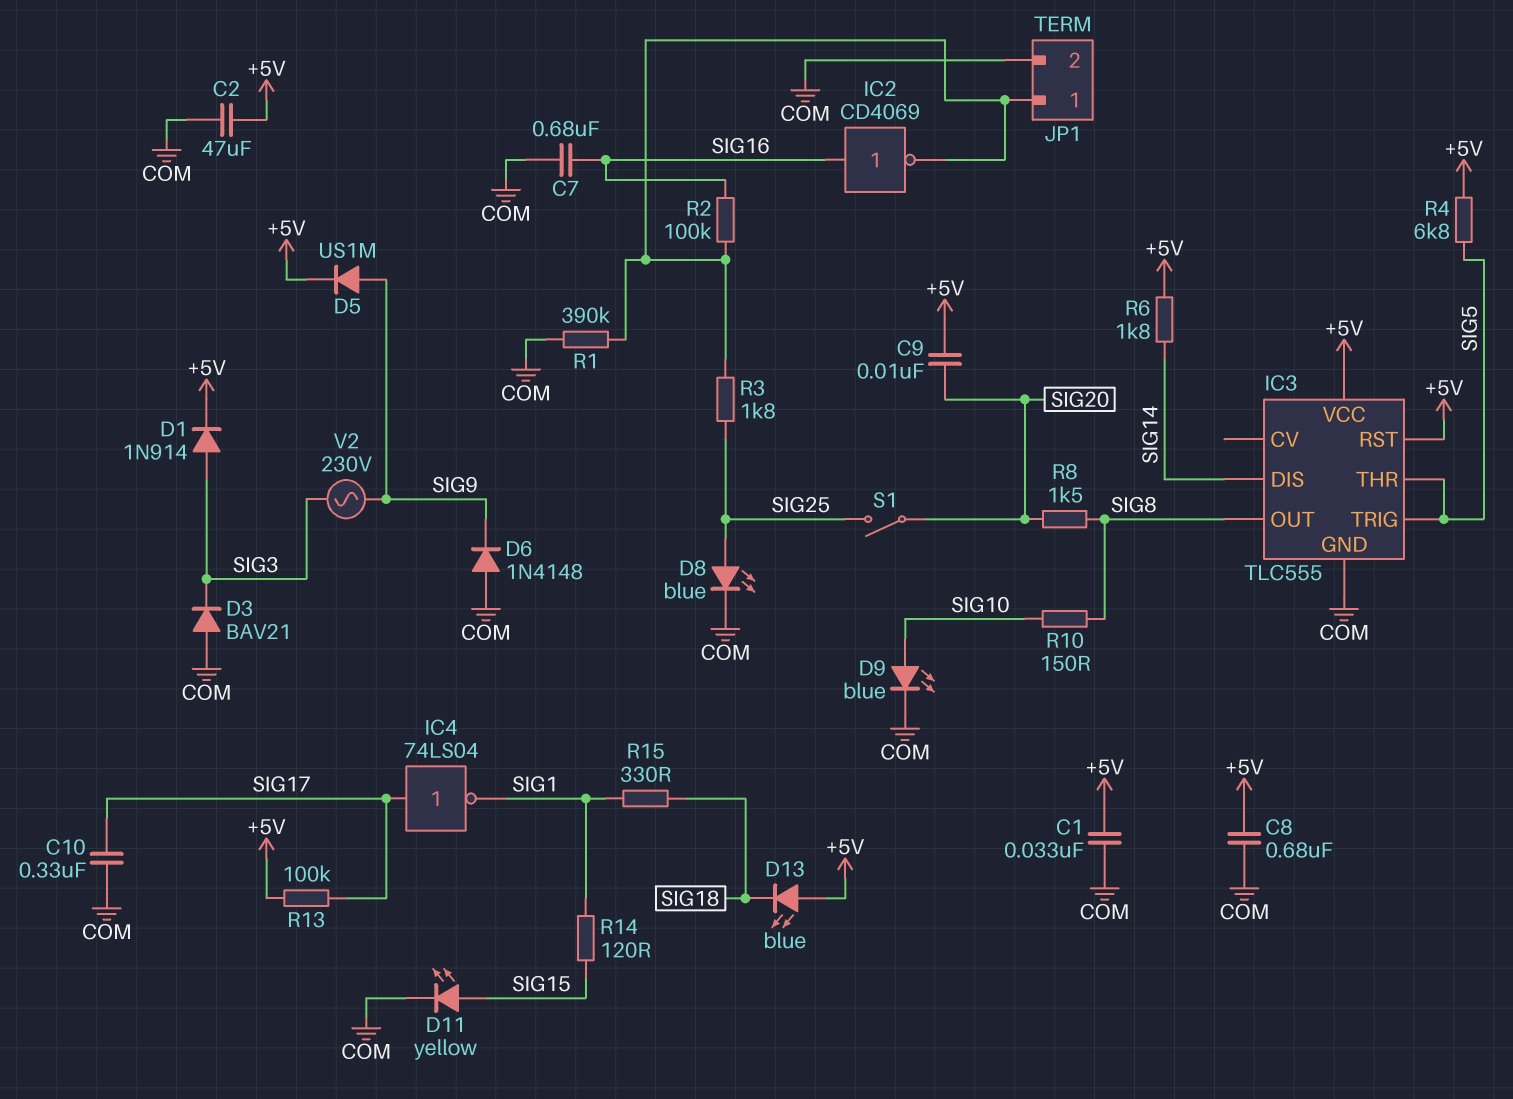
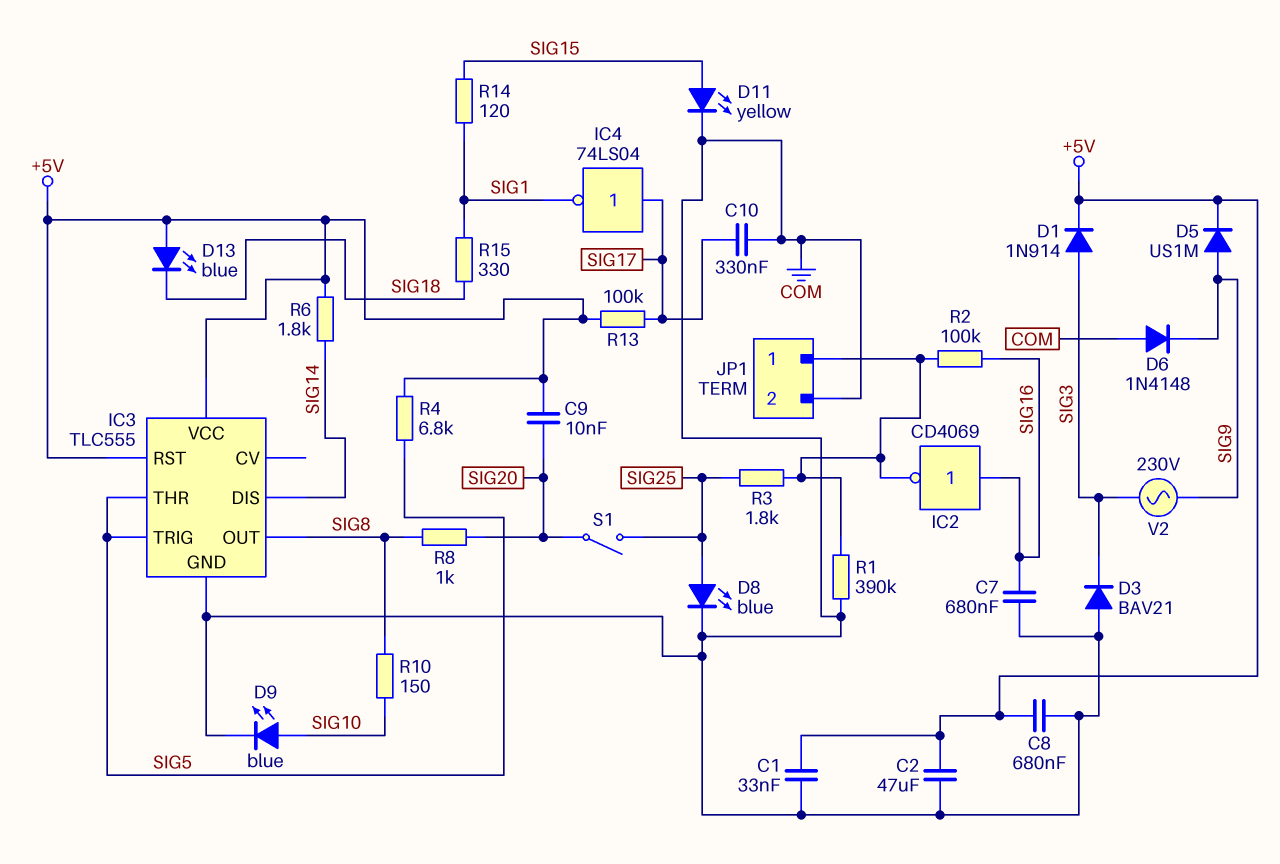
R8: 1.5k (SIG8, SIG20) -> 1k (SIG8, SIG20)

